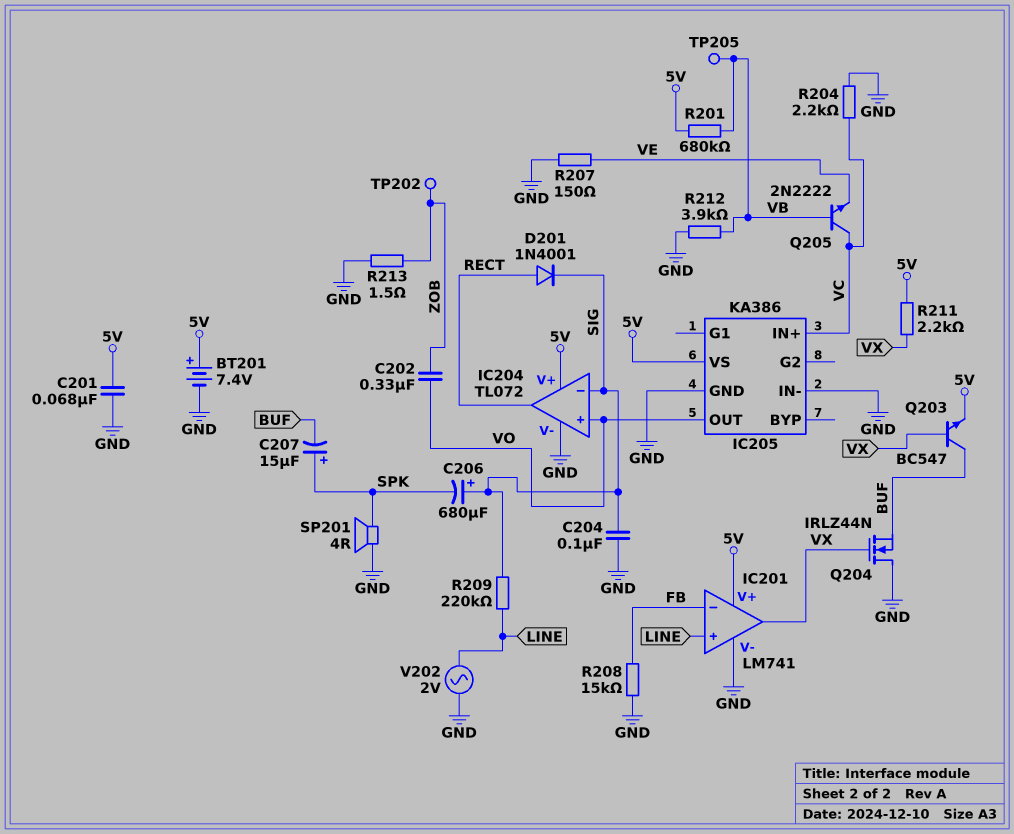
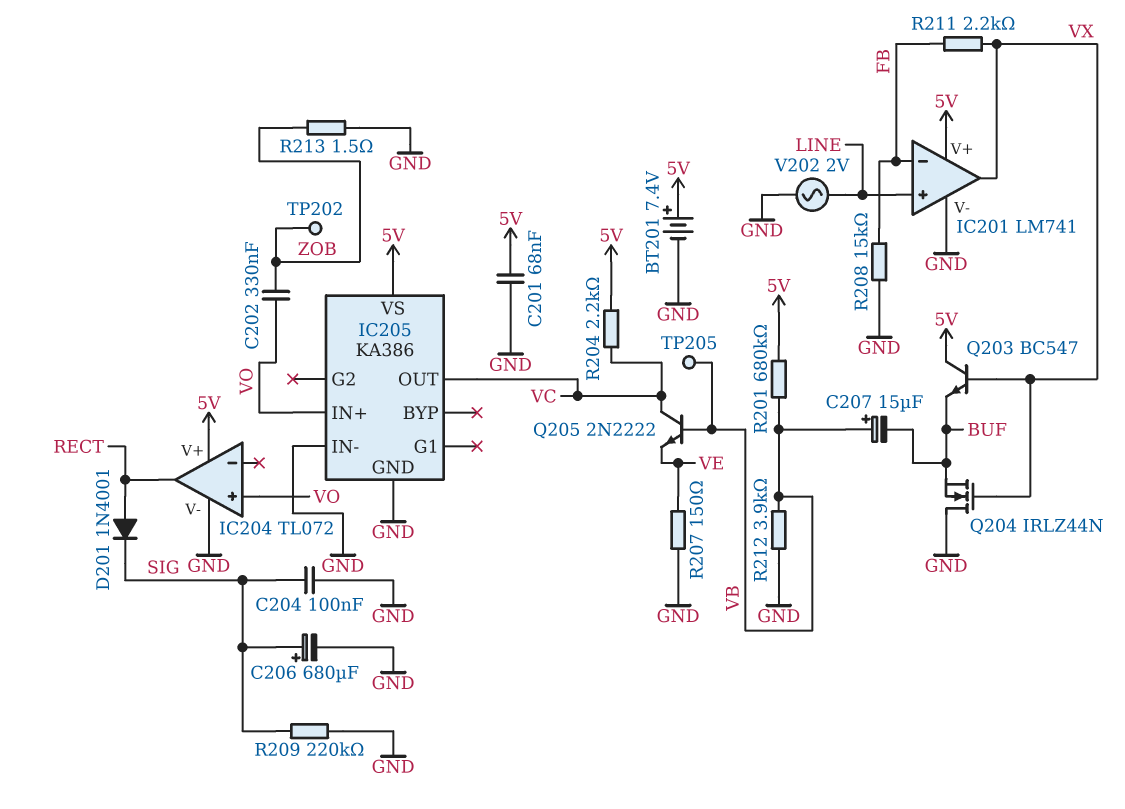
C206: 680uF (plus SIG, minus SPK) -> 680uF (plus SIG, minus GND)
C207: 15uF (plus SPK, minus BUF) -> 15uF (plus VB, minus BUF)
IC204 pin in-: SIG -> none
IC205 pin IN+: VC -> VO
IC205 pin OUT: VO -> VC
Q203: NPN BC547 (B VX, C BUF, E 5V) -> NPN BC547 (B VX, C 5V, E BUF)
R204: 2.2k (GND, VC) -> 2.2k (5V, VC)
R209: 220k (LINE, SIG) -> 220k (GND, SIG)
R211: 2.2k (5V, VX) -> 2.2k (FB, VX)
SP201: speaker 4R (GND, SPK) -> none

